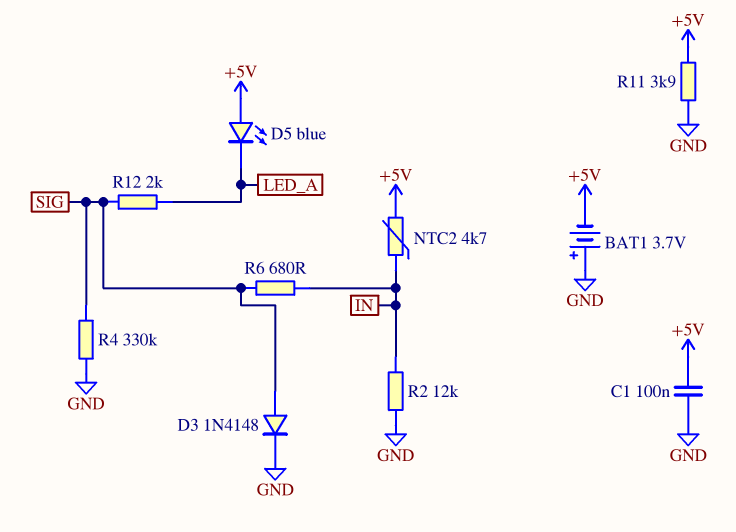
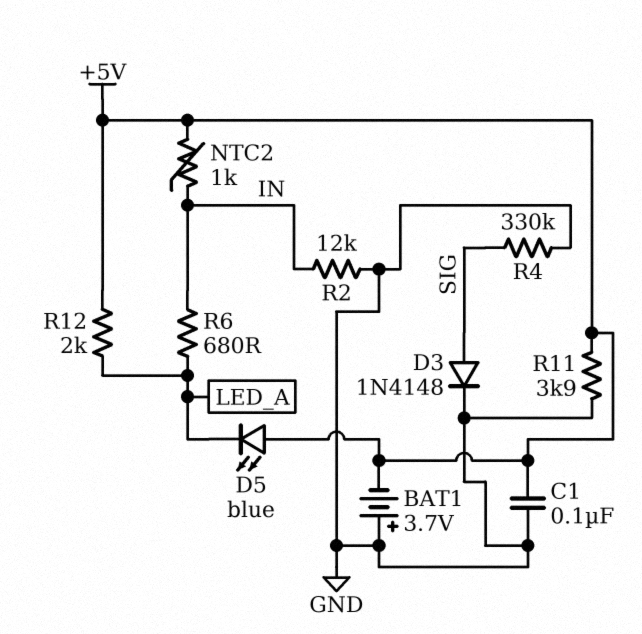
NTC2: 4.7k (+5V, IN) -> 1k (+5V, IN)
R6: 680 (IN, SIG) -> 680 (IN, LED_A)
R12: 2k (LED_A, SIG) -> 2k (+5V, LED_A)

